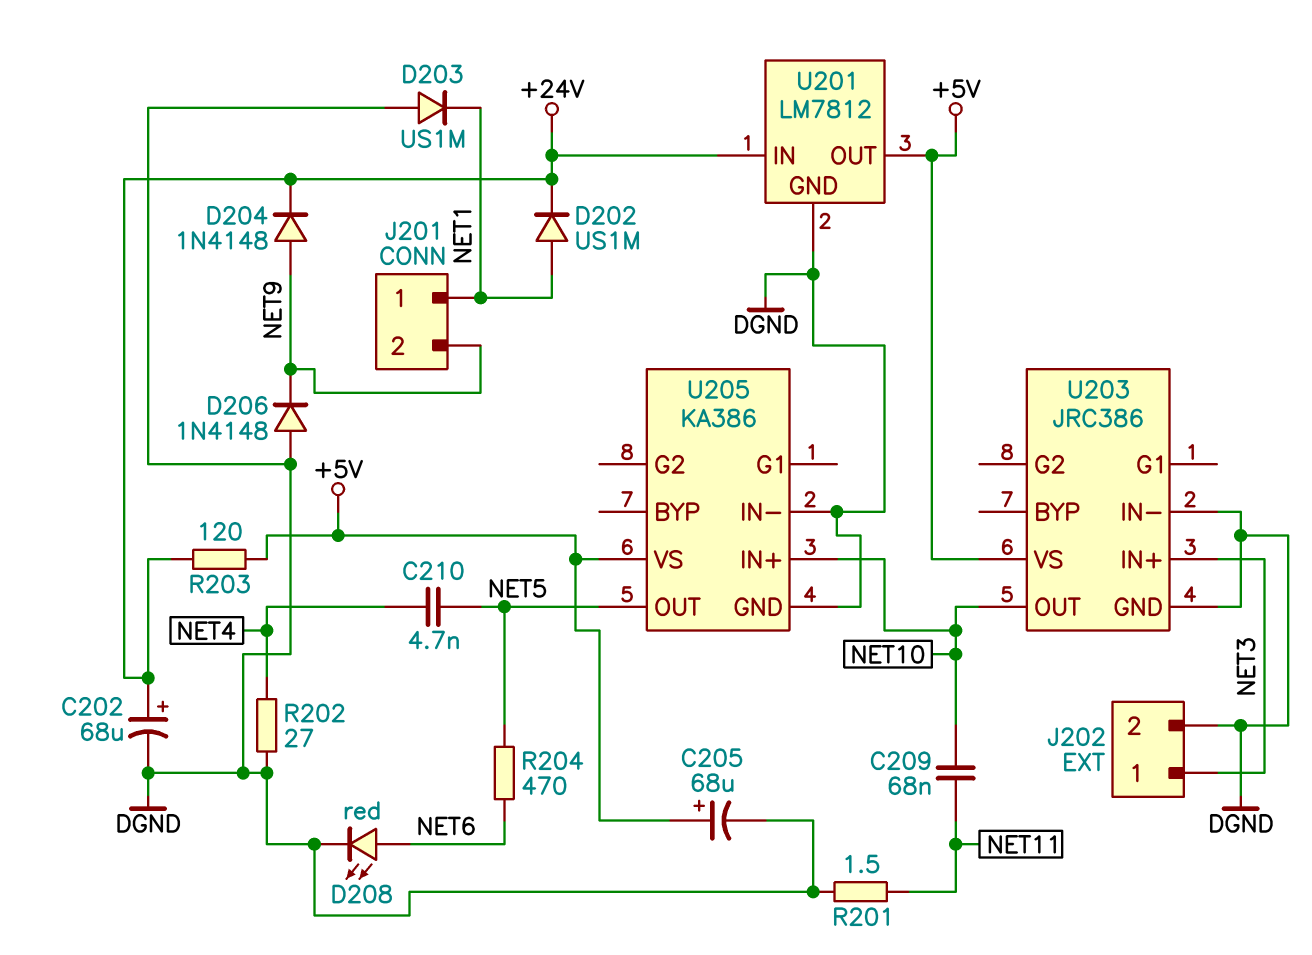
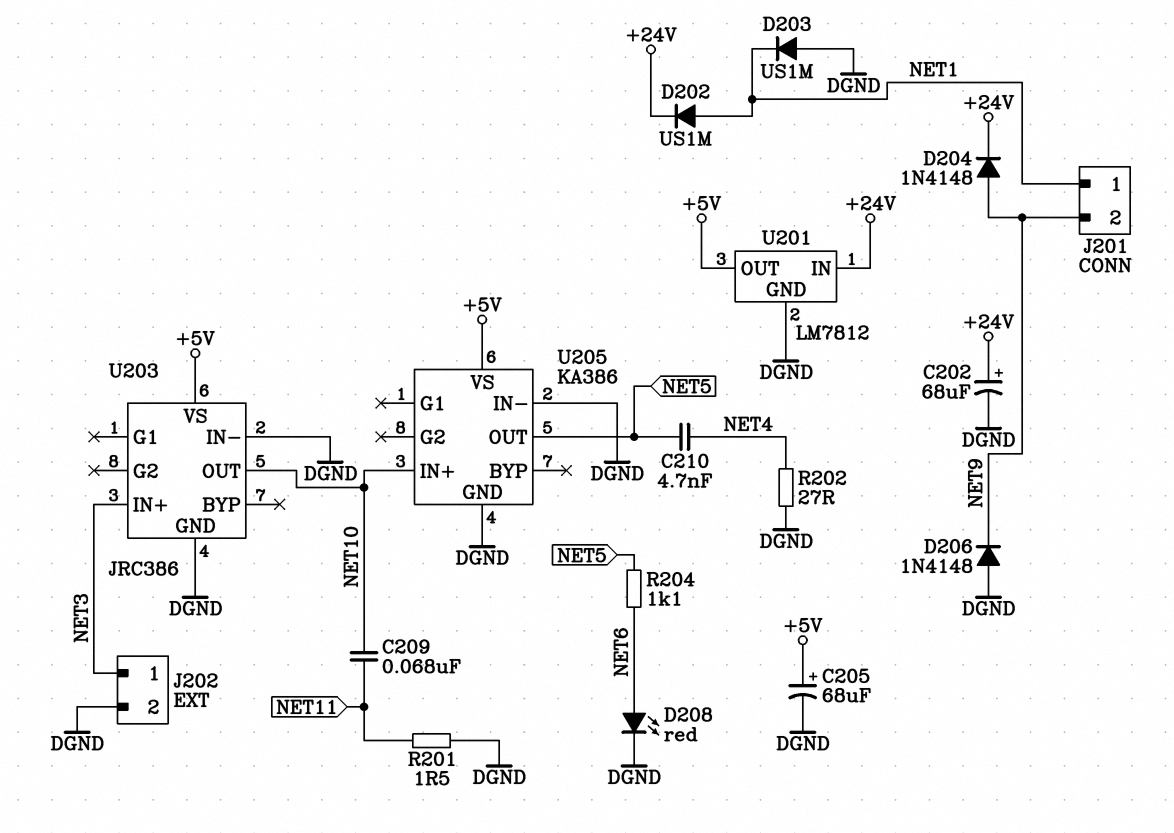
R203: 120 (+5V, +24V) -> none
R204: 470 (NET5, NET6) -> 1.1k (NET5, NET6)

